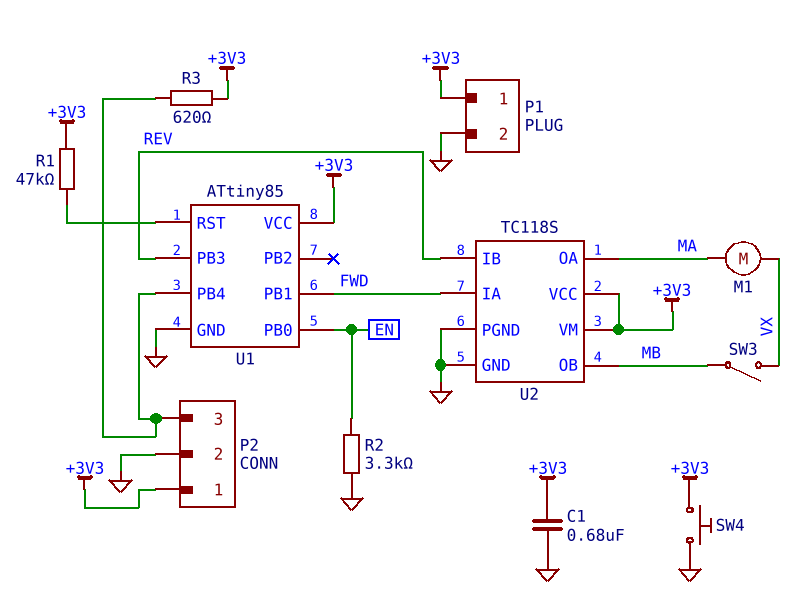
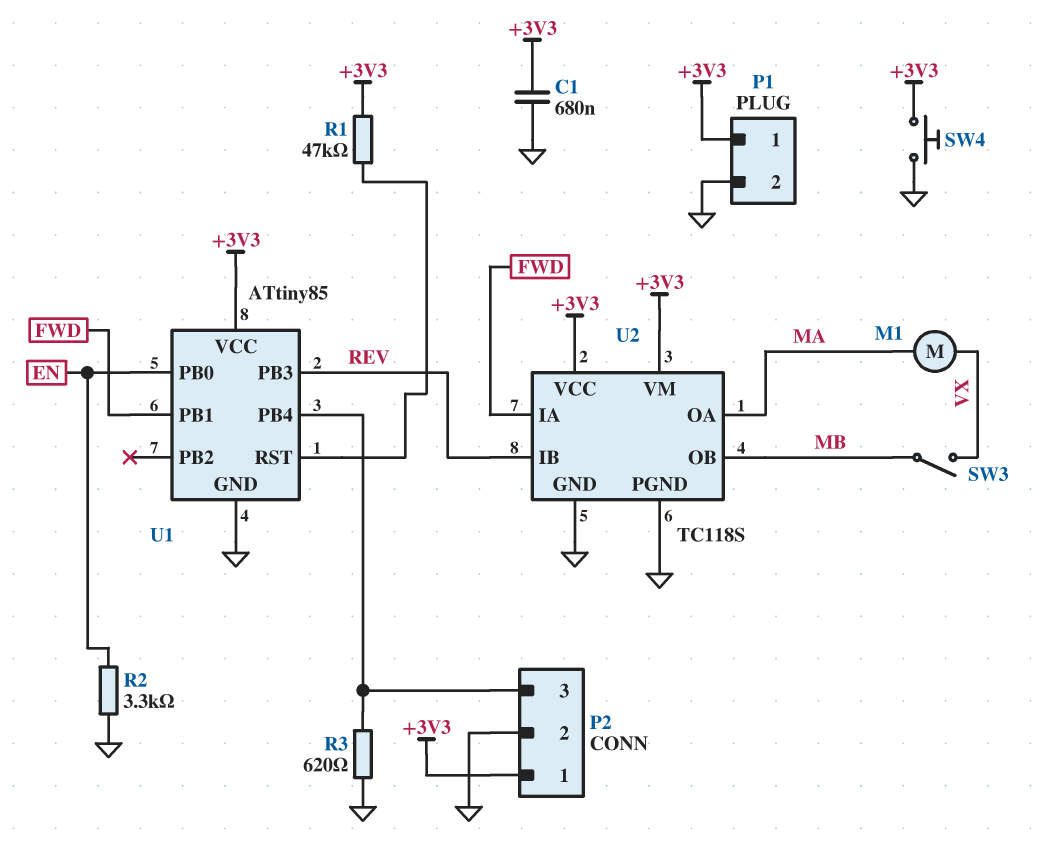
R3: 620 (+3V3, P2/3) -> 620 (GND, P2/3)

